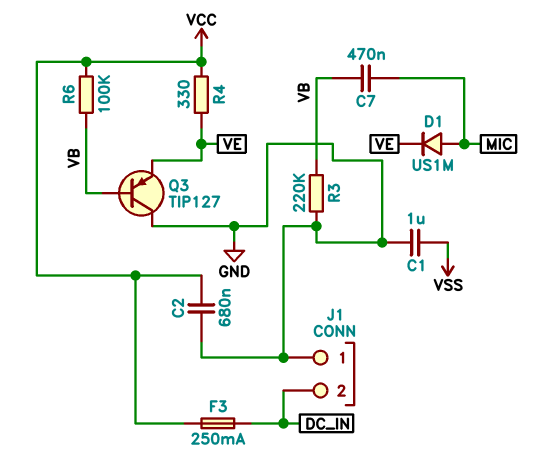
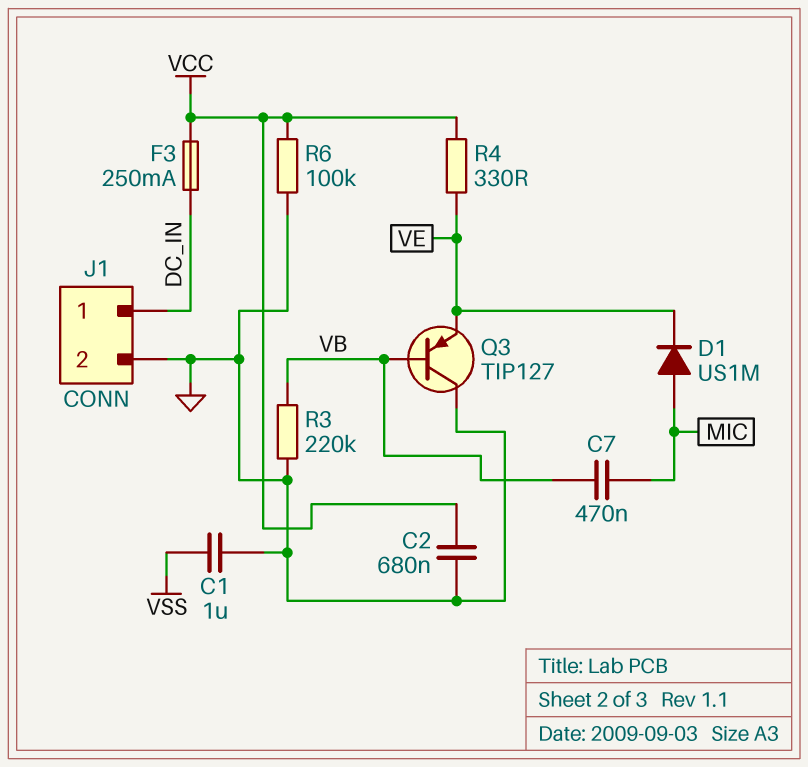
J1 pin 1: GND -> DC_IN
J1 pin 2: DC_IN -> GND
R6: 100k (VB, VCC) -> 100k (GND, VCC)

